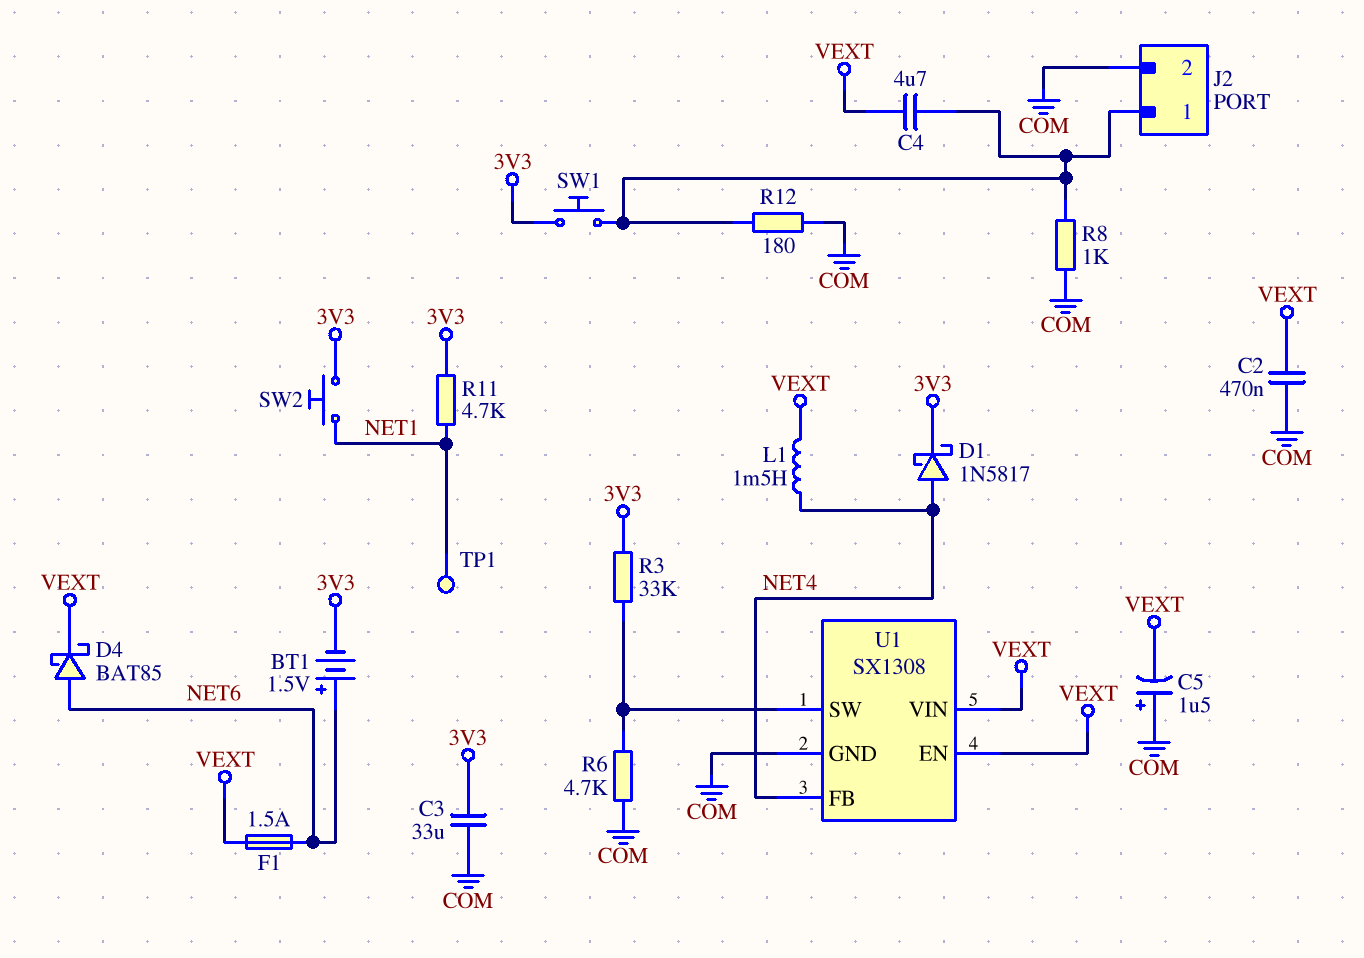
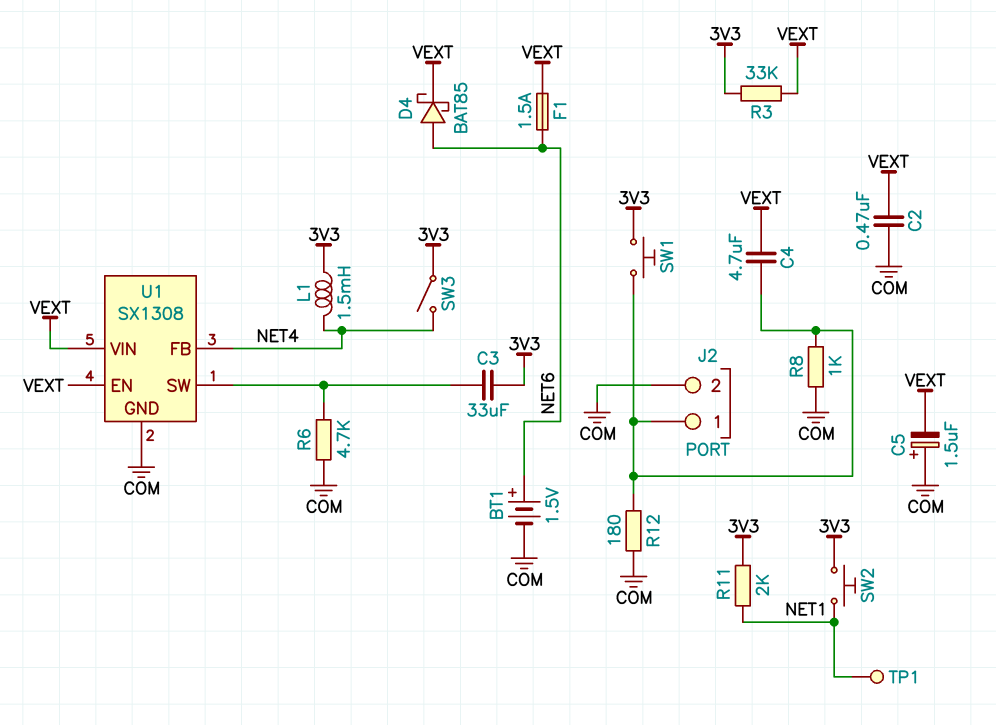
BT1: 1.5V (plus NET6, minus 3V3) -> 1.5V (plus NET6, minus COM)
C3: 33uF (3V3, COM) -> 33uF (3V3, U1/SW)
D1: schottky 1N5817 (A NET4, K 3V3) -> none
L1: 1.5mH (NET4, VEXT) -> 1.5mH (3V3, NET4)
R3: 33k (3V3, U1/SW) -> 33k (3V3, VEXT)
R11: 4.7k (3V3, NET1) -> 2k (3V3, NET1)
SW3: none -> switch (3V3, NET4)

